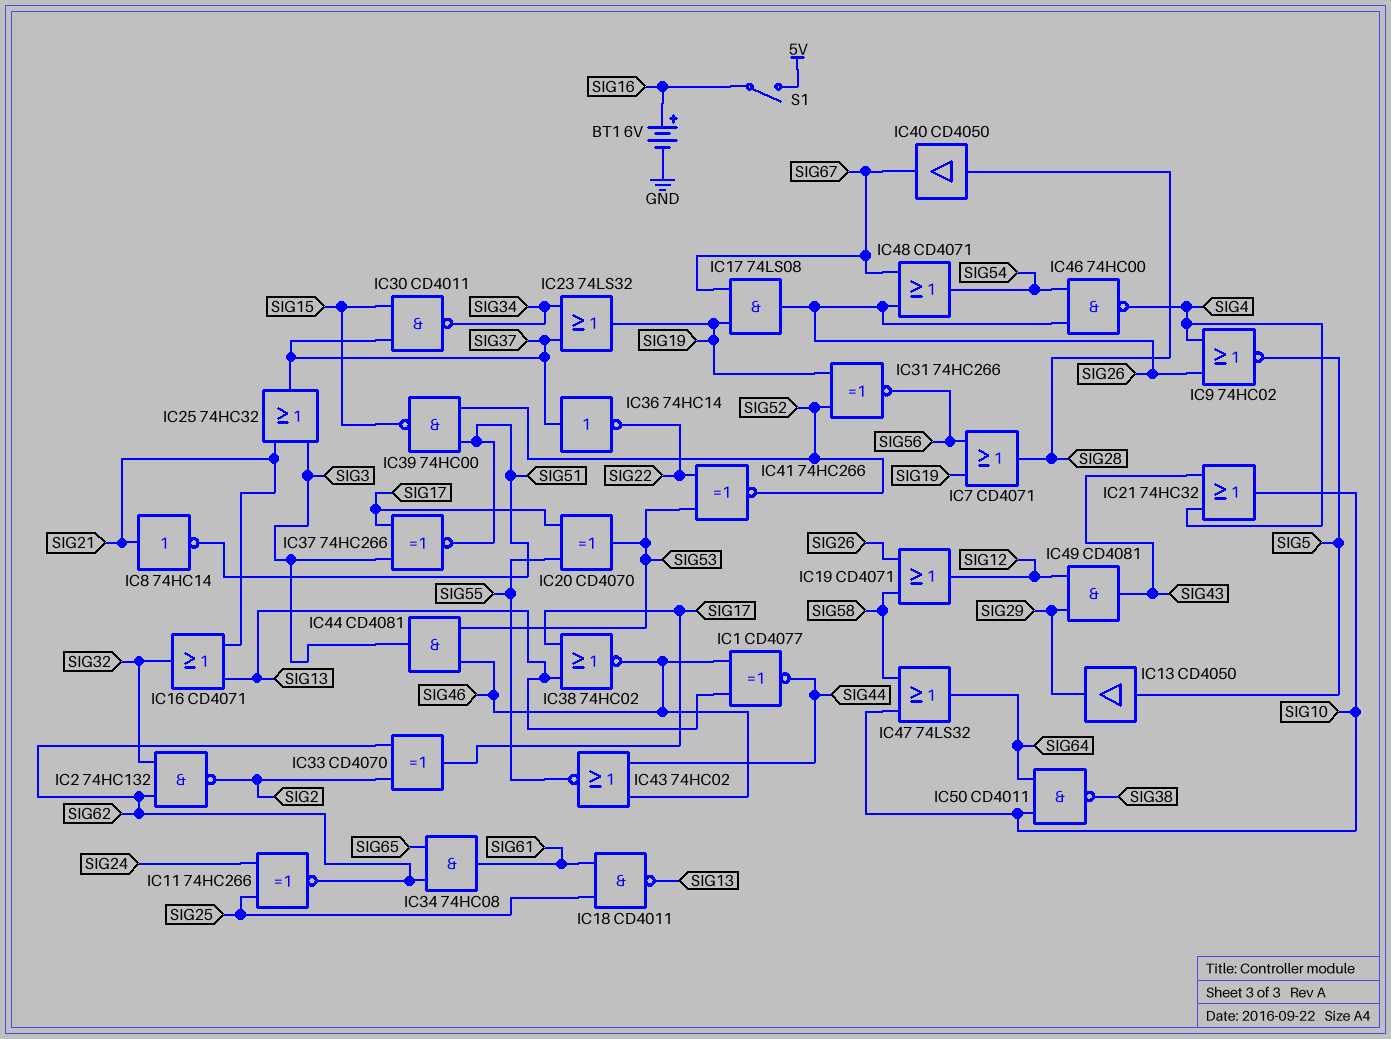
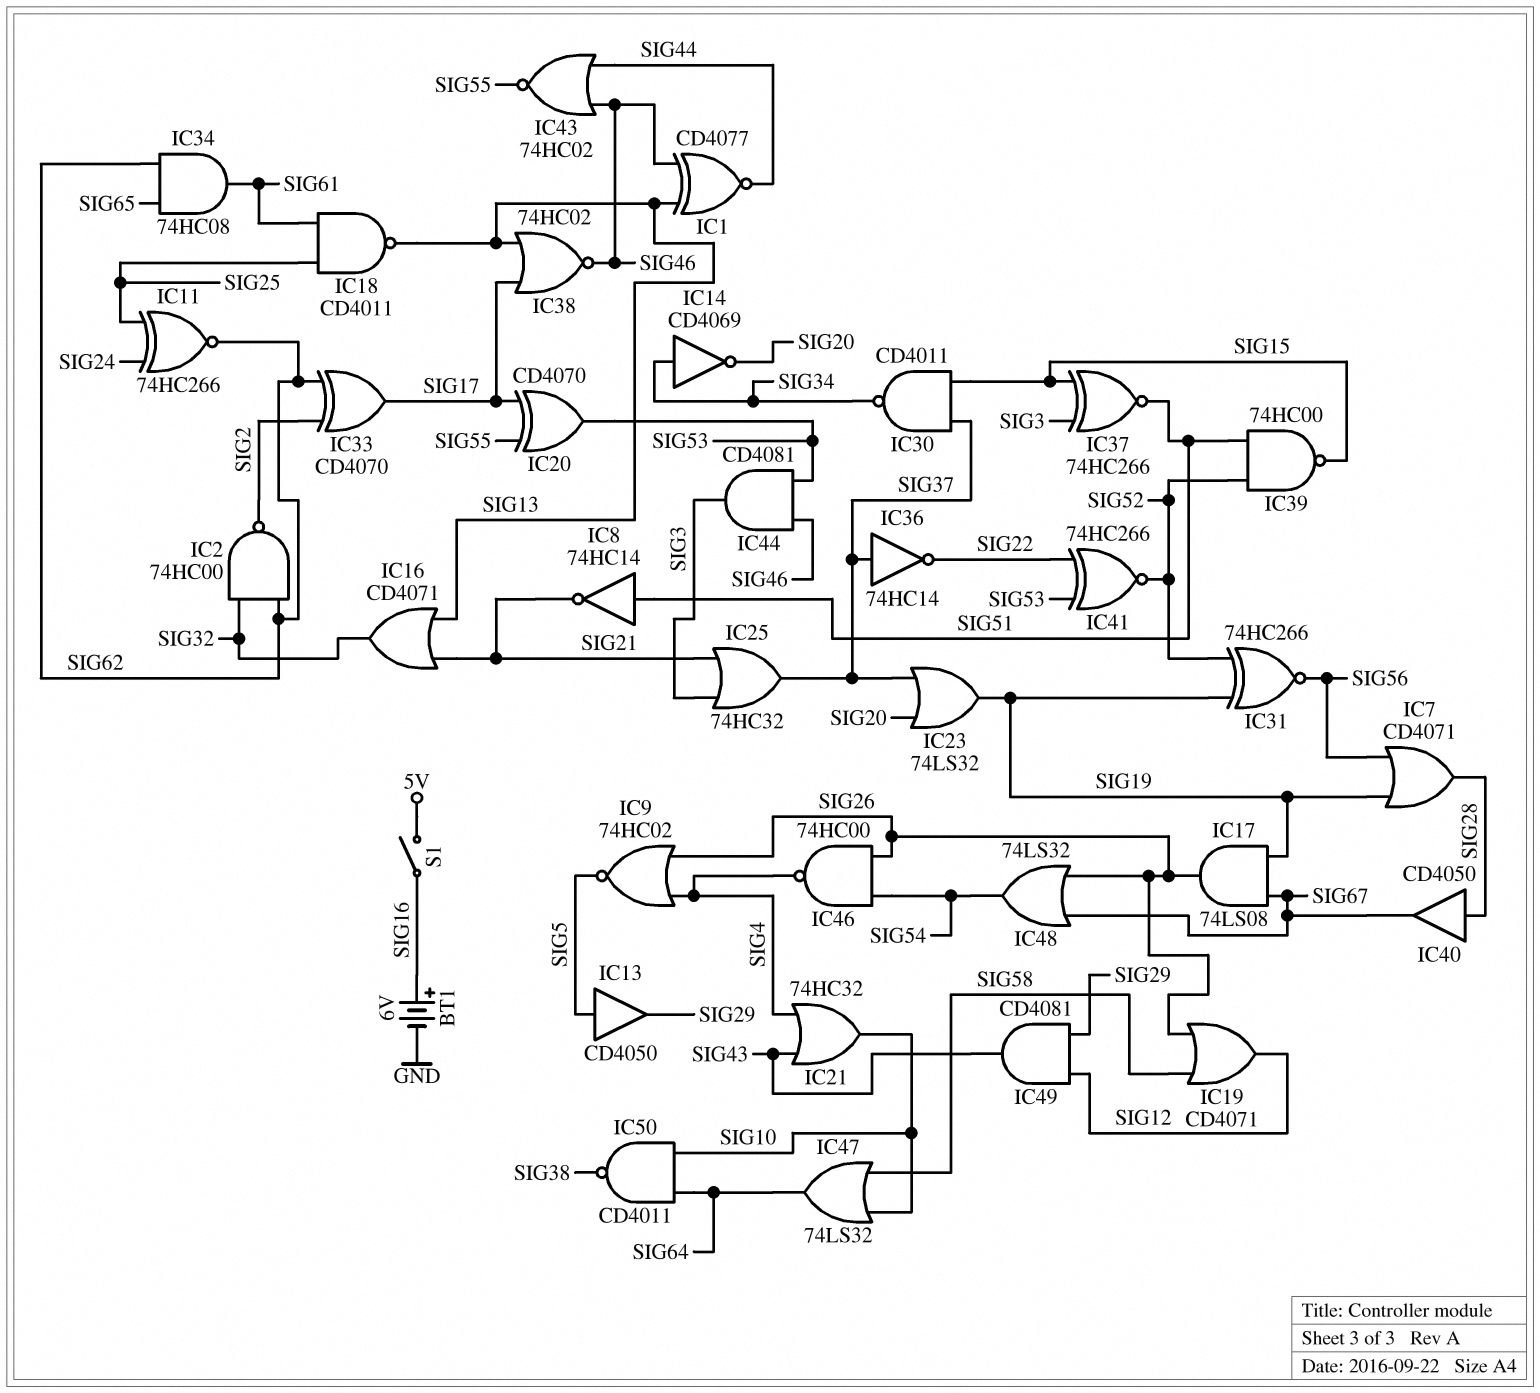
IC2: NAND 74HC132 (in SIG32, in SIG62, out SIG2) -> NAND 74HC00 (in SIG32, in SIG62, out SIG2)
IC8: NOT 74HC14 (in SIG21, out SIG51) -> NOT 74HC14 (in SIG51, out SIG21)
IC14: none -> NOT CD4069 (in SIG34, out SIG20)
IC23: OR 74LS32 (in SIG34, in SIG37, out SIG19) -> OR 74LS32 (in SIG20, in SIG37, out SIG19)
IC37: XNOR 74HC266 (in SIG3, in SIG17, out SIG51) -> XNOR 74HC266 (in SIG3, in SIG15, out SIG51)
IC48: OR CD4071 (in SIG26, in SIG67, out SIG54) -> OR 74LS32 (in SIG26, in SIG67, out SIG54)

